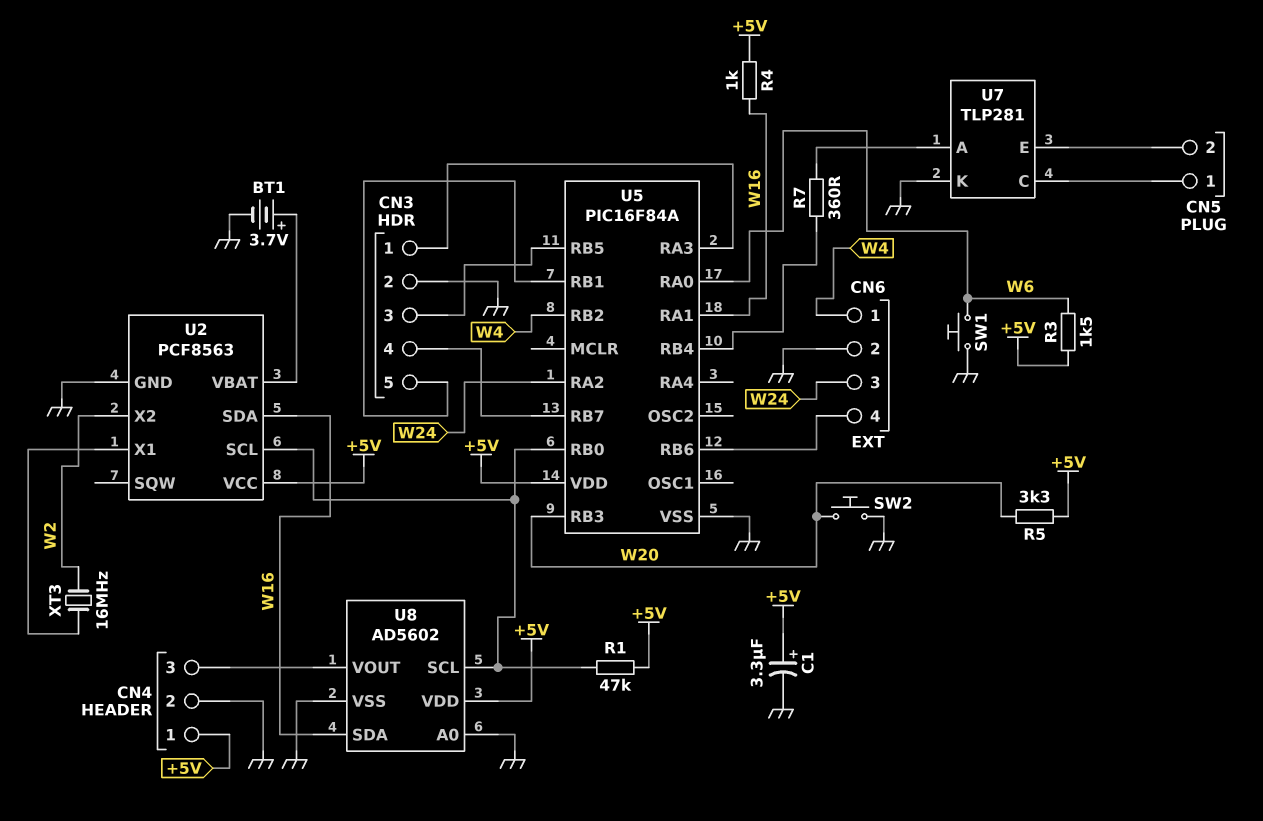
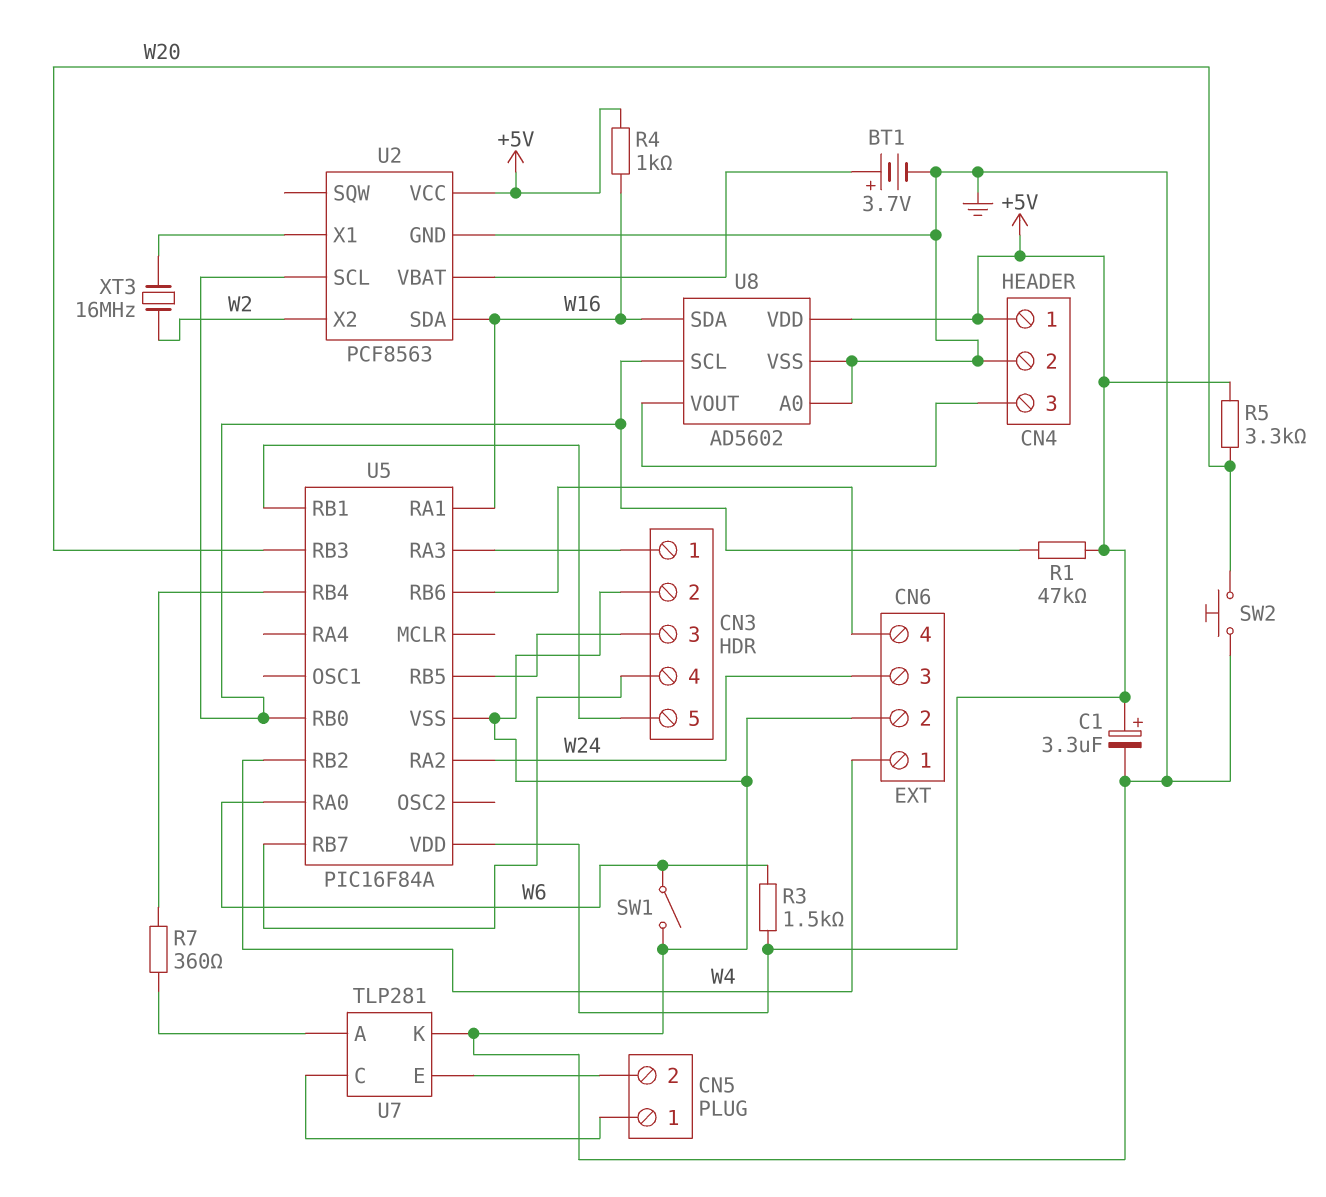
SW1: button (GND, W6) -> switch (GND, W6)

